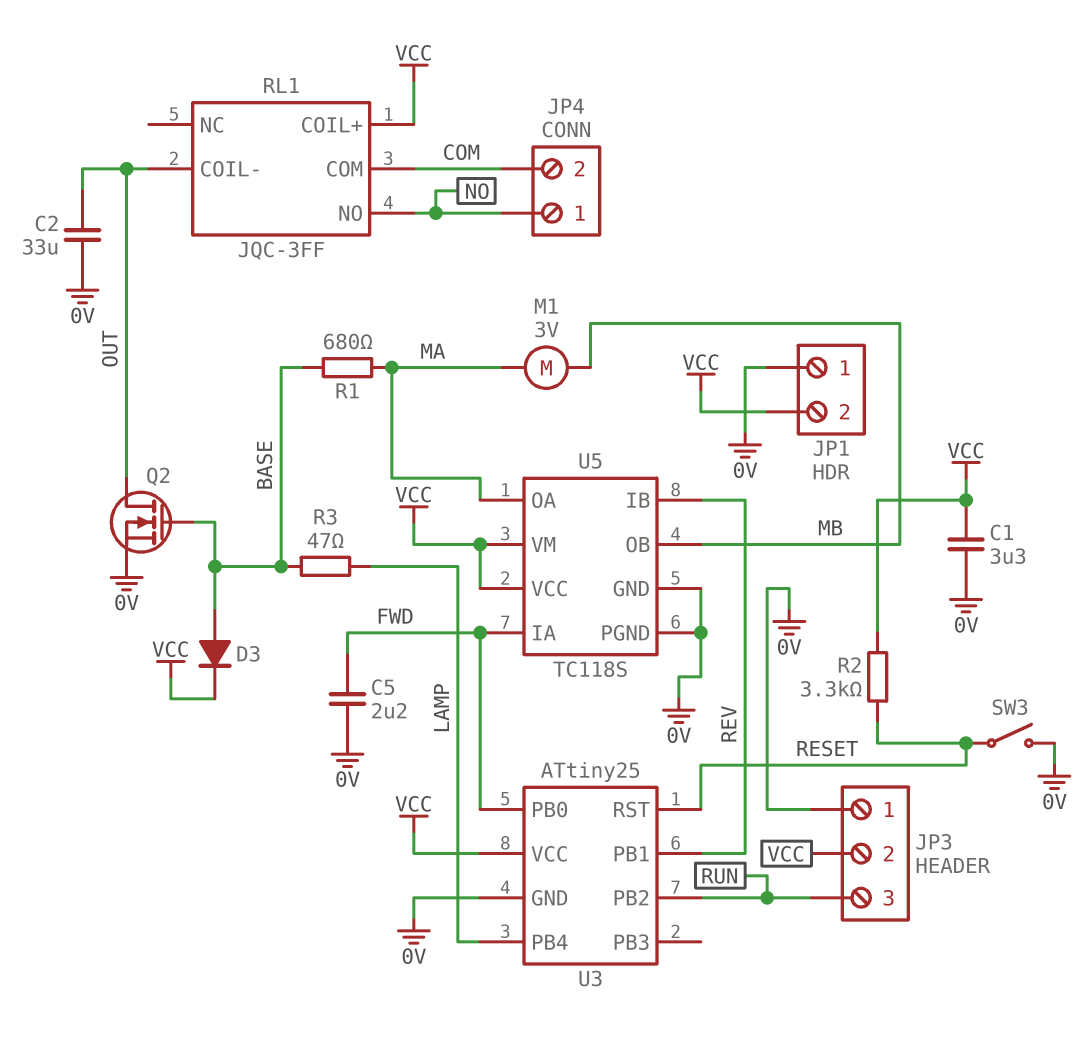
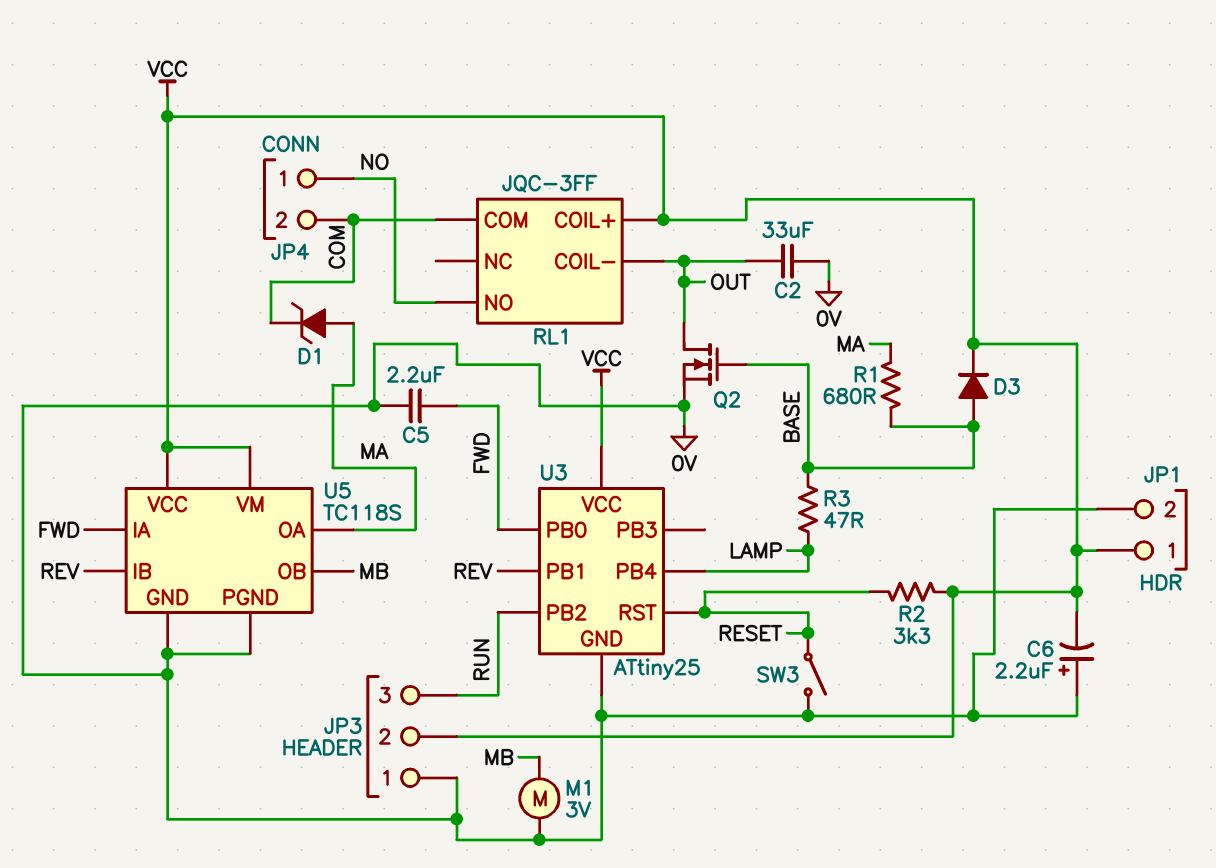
C1: 3.3uF (0V, VCC) -> none
C6: none -> 2.2uF (plus 0V, minus VCC)
D1: none -> zener (A MA, K COM)
JP1 pin 1: 0V -> VCC
JP1 pin 2: VCC -> 0V
M1: motor 3V (MA, MB) -> motor 3V (0V, MB)

